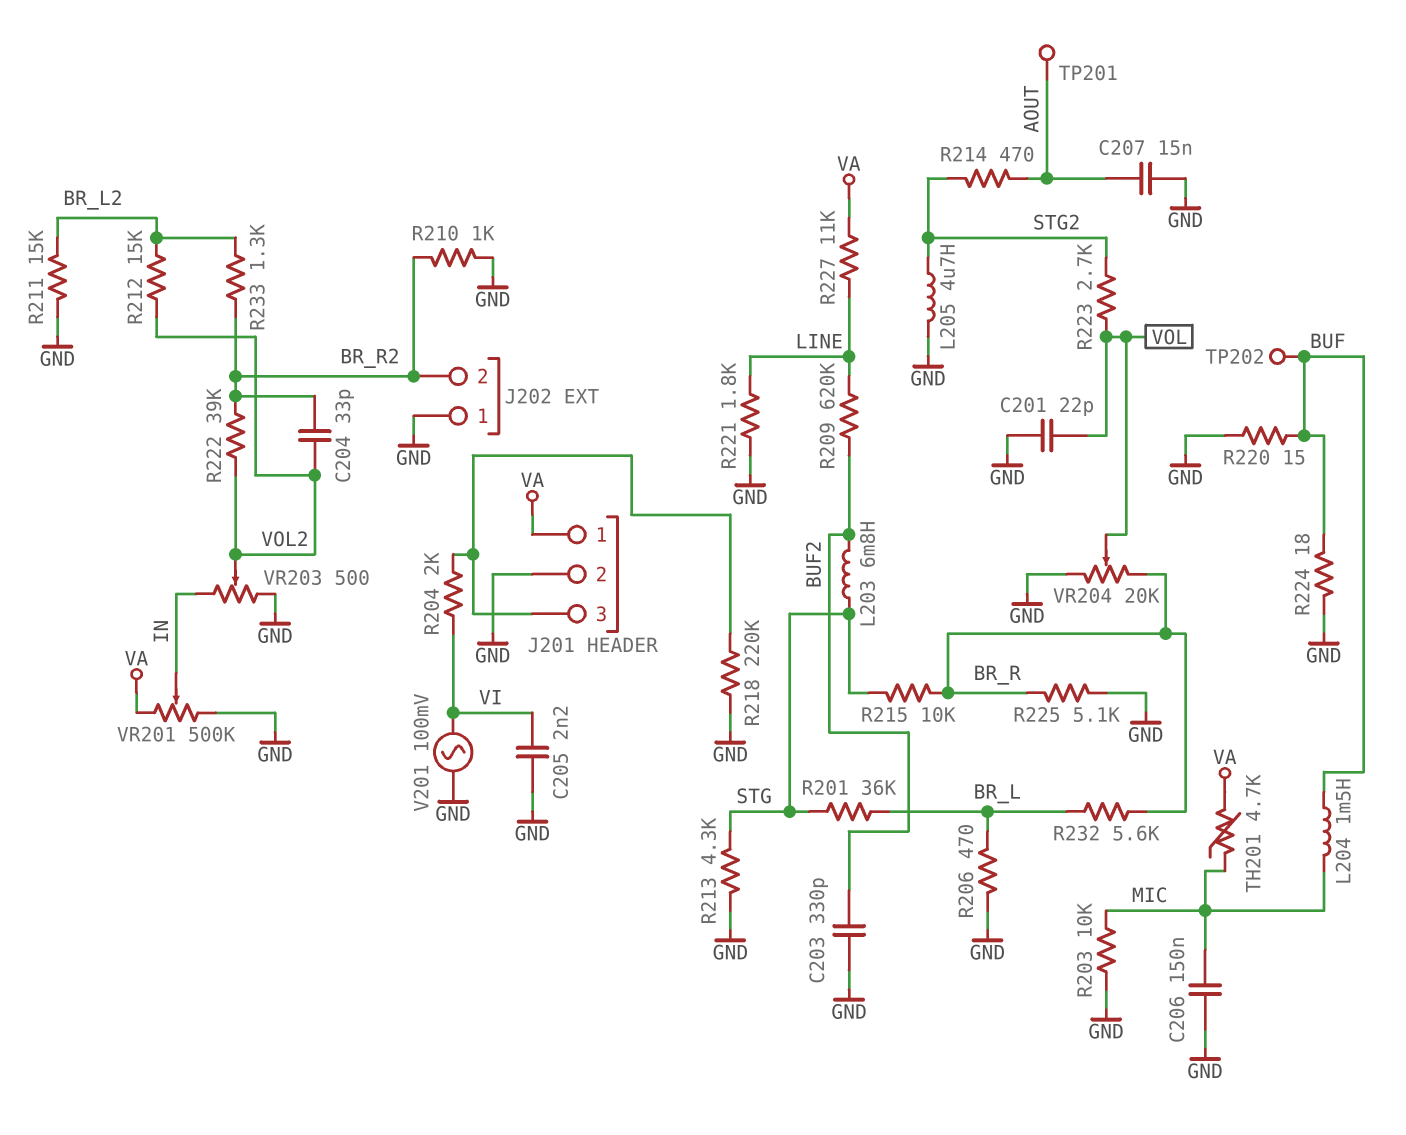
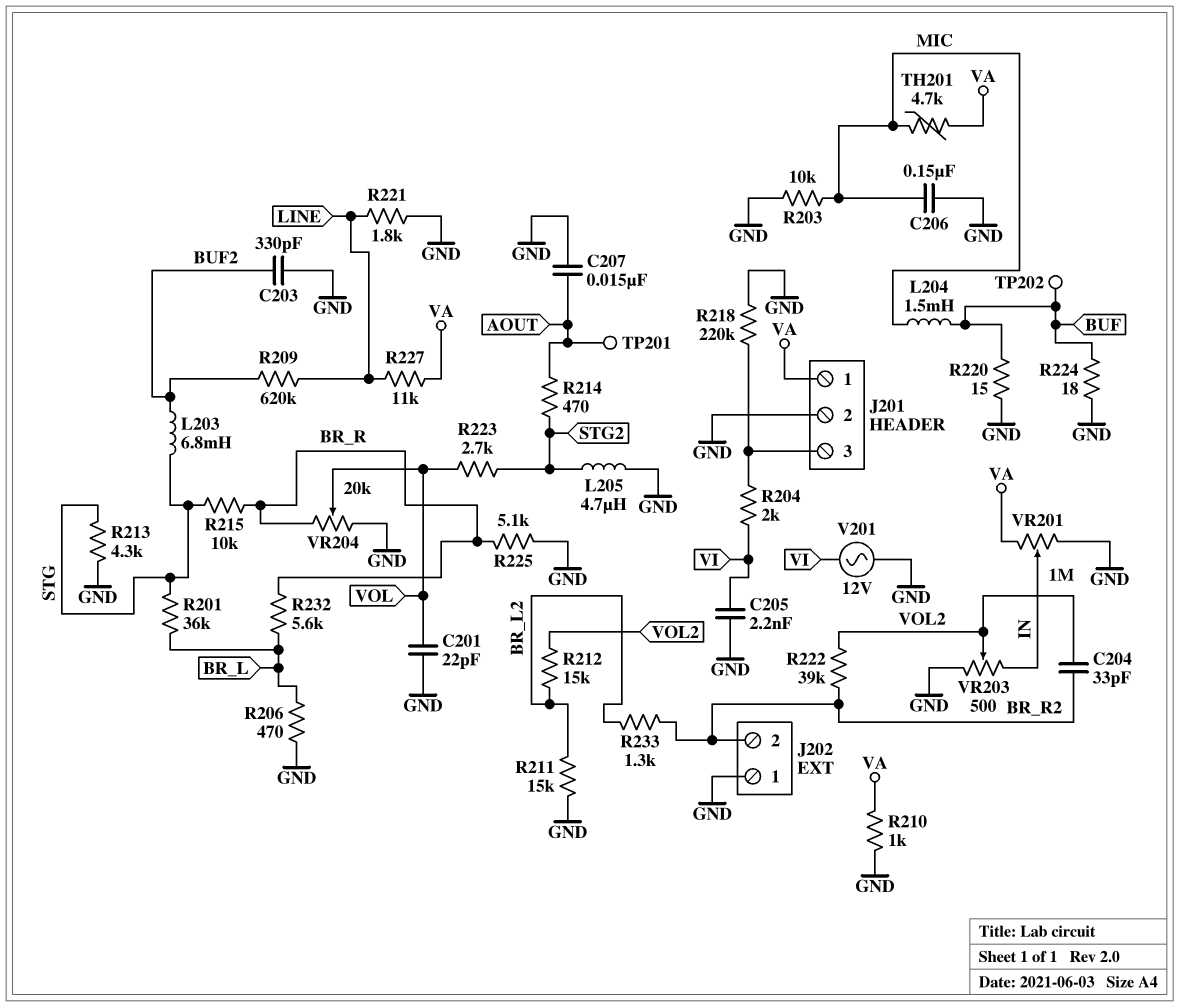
R210: 1k (BR_R2, GND) -> 1k (GND, VA)
V201: AC 100mV (GND, VI) -> AC 12V (GND, VI)
VR201: 500k (GND, VA, wiper IN) -> 1M (GND, VA, wiper IN)

